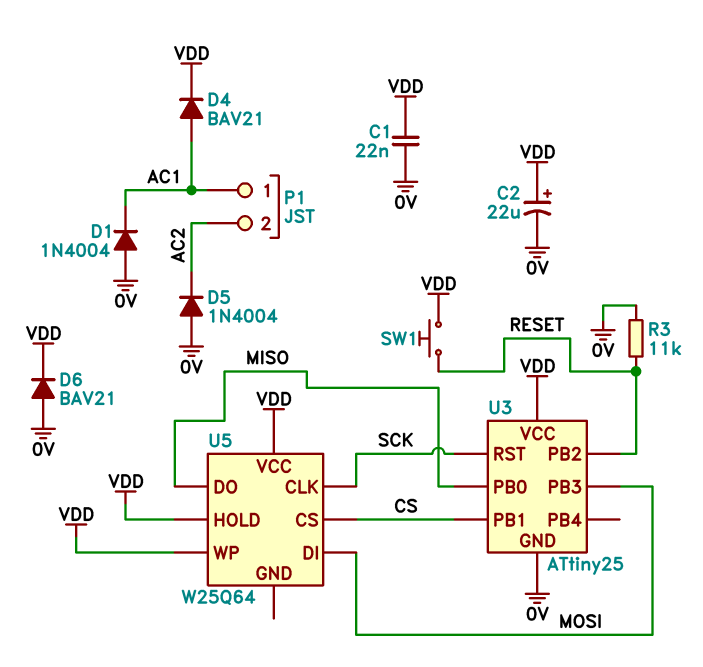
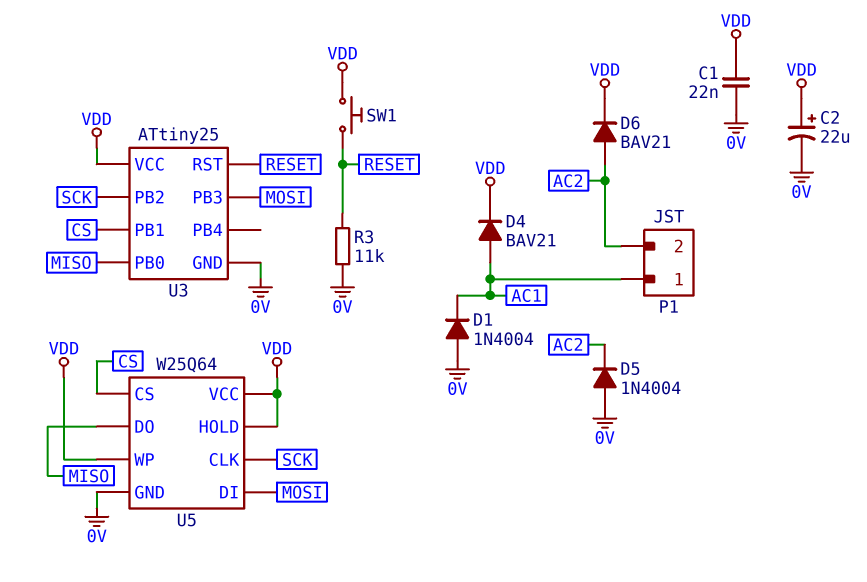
D6: diode BAV21 (A 0V, K VDD) -> diode BAV21 (A AC2, K VDD)
U3 pin PB2: RESET -> SCK
U3 pin RST: SCK -> RESET
U5 pin GND: none -> 0V

